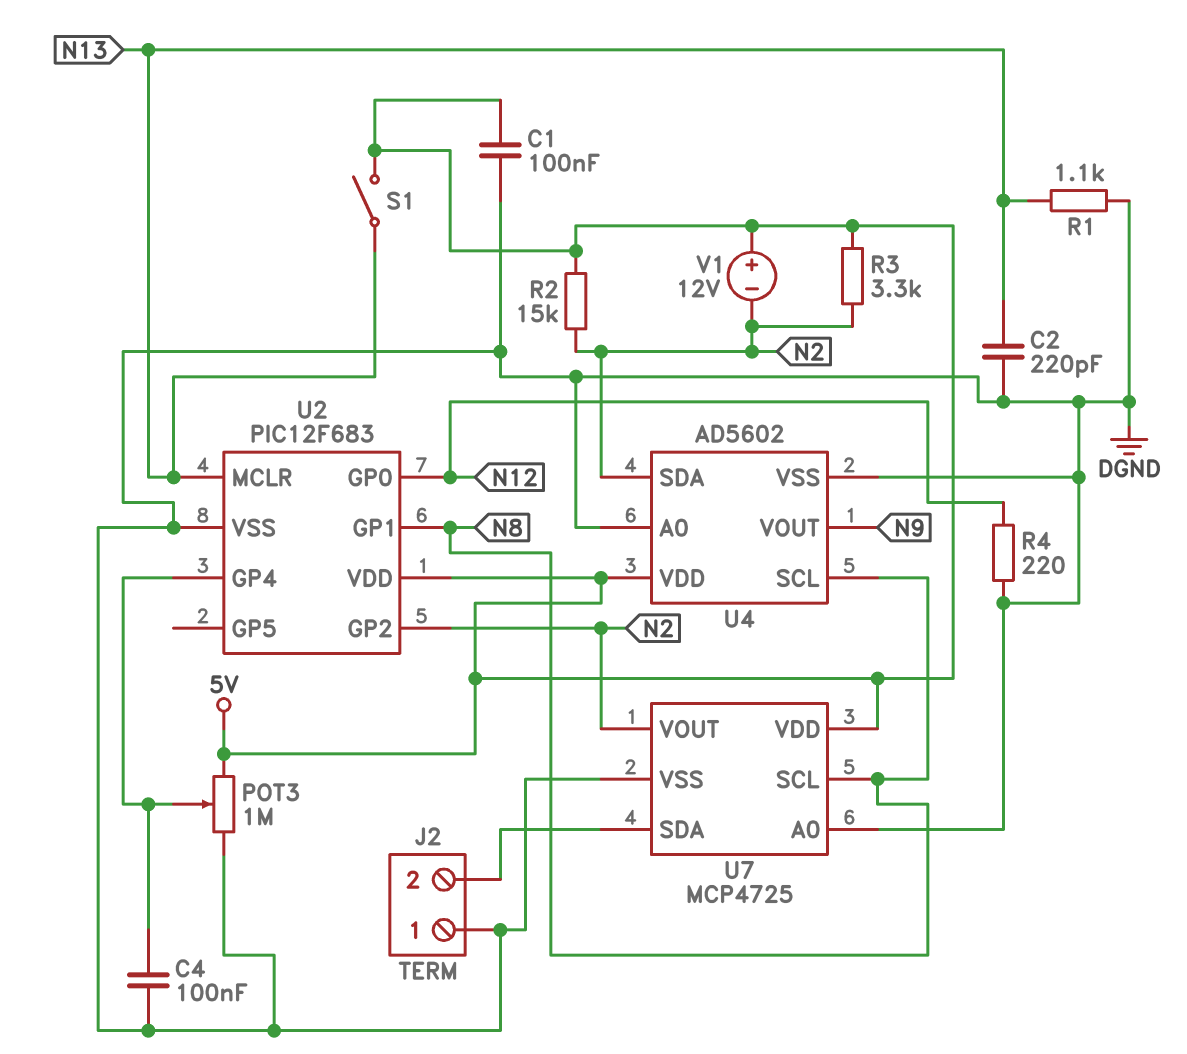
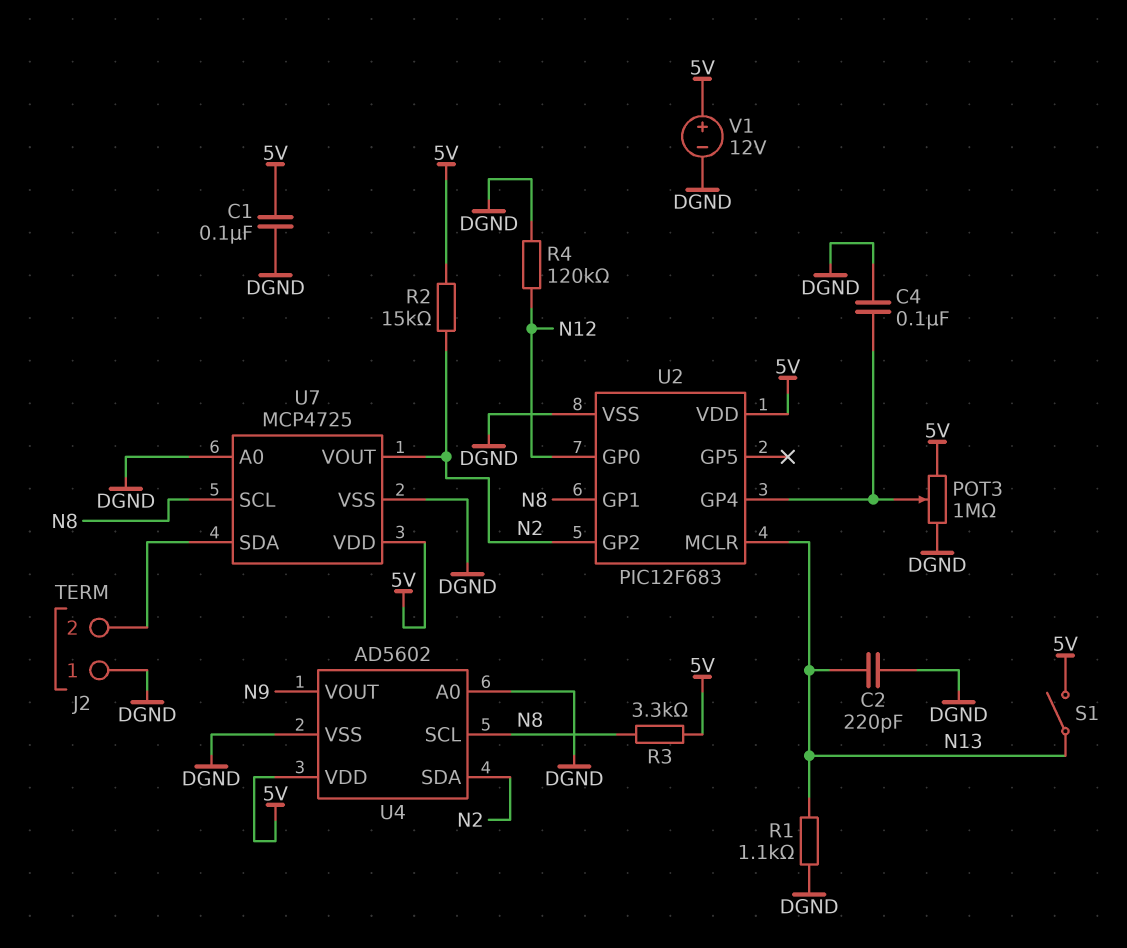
R3: 3.3k (5V, N2) -> 3.3k (5V, N8)
R4: 220 (DGND, N12) -> 120k (DGND, N12)
V1: 12V (plus 5V, minus N2) -> 12V (plus 5V, minus DGND)

